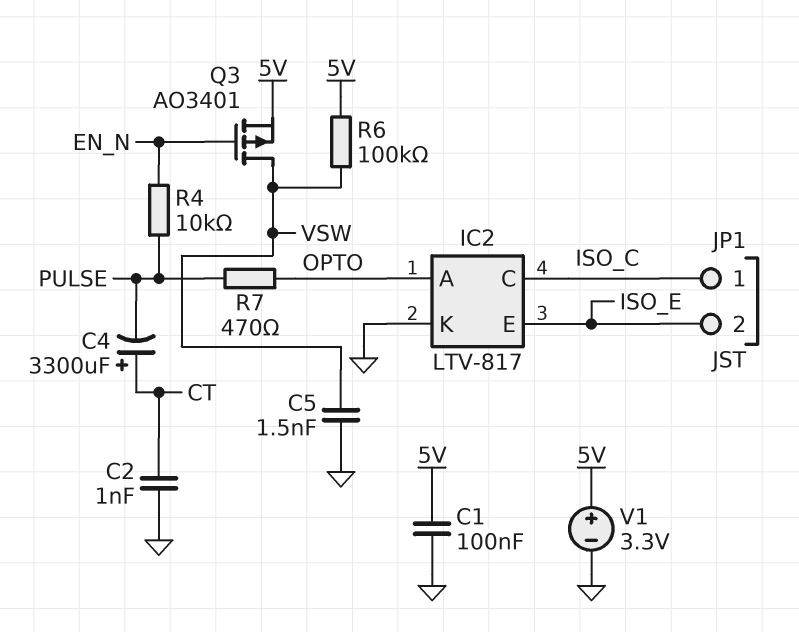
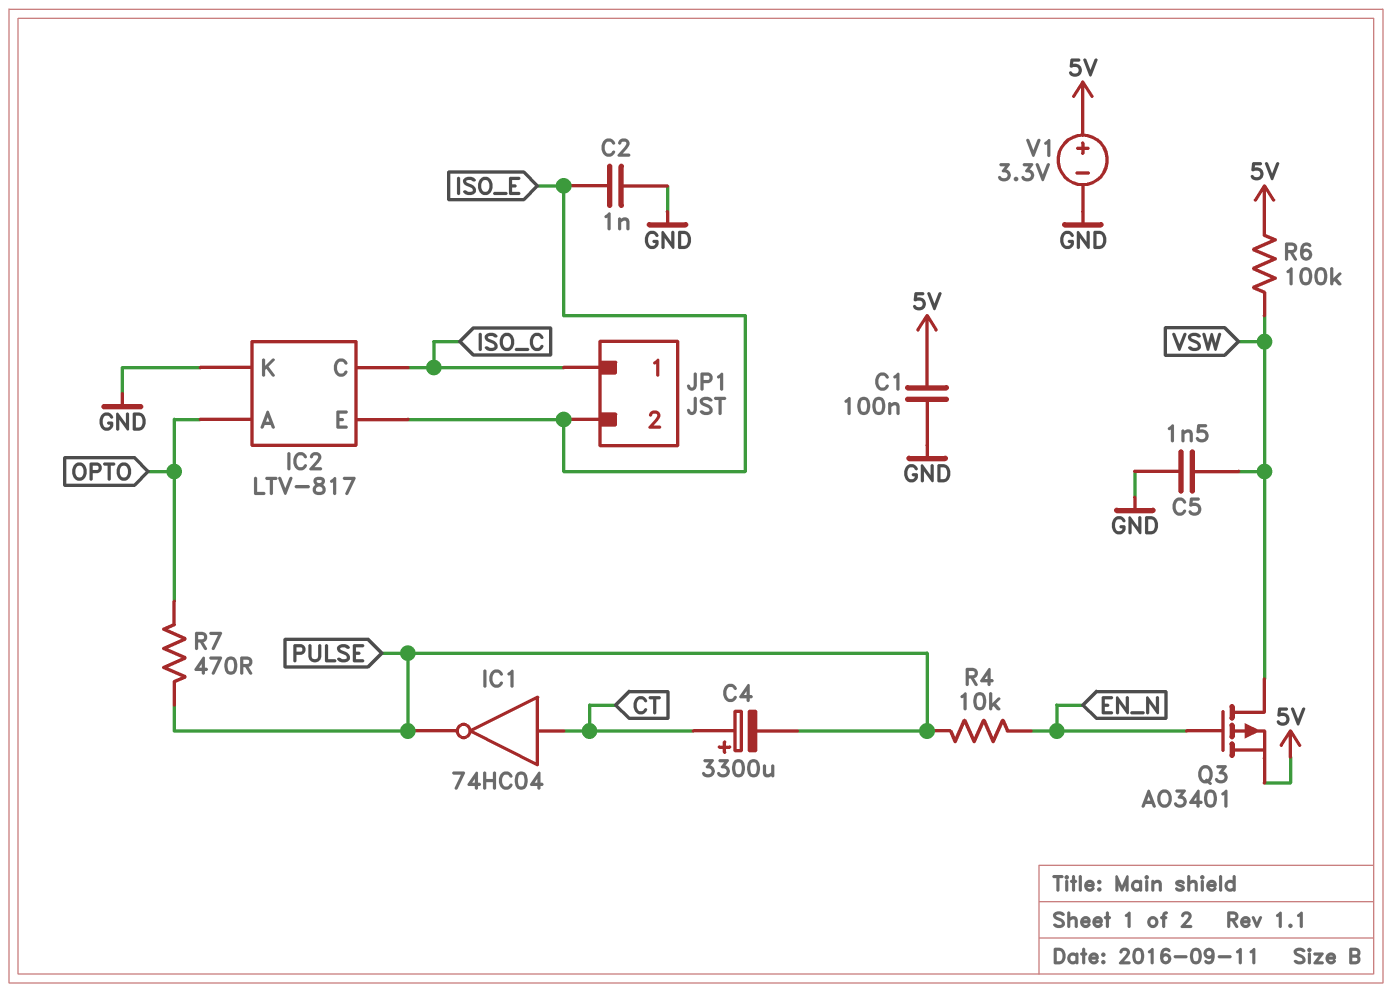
C2: 1nF (CT, GND) -> 1nF (GND, ISO_E)
IC1: none -> NOT 74HC04 (in CT, out PULSE)

